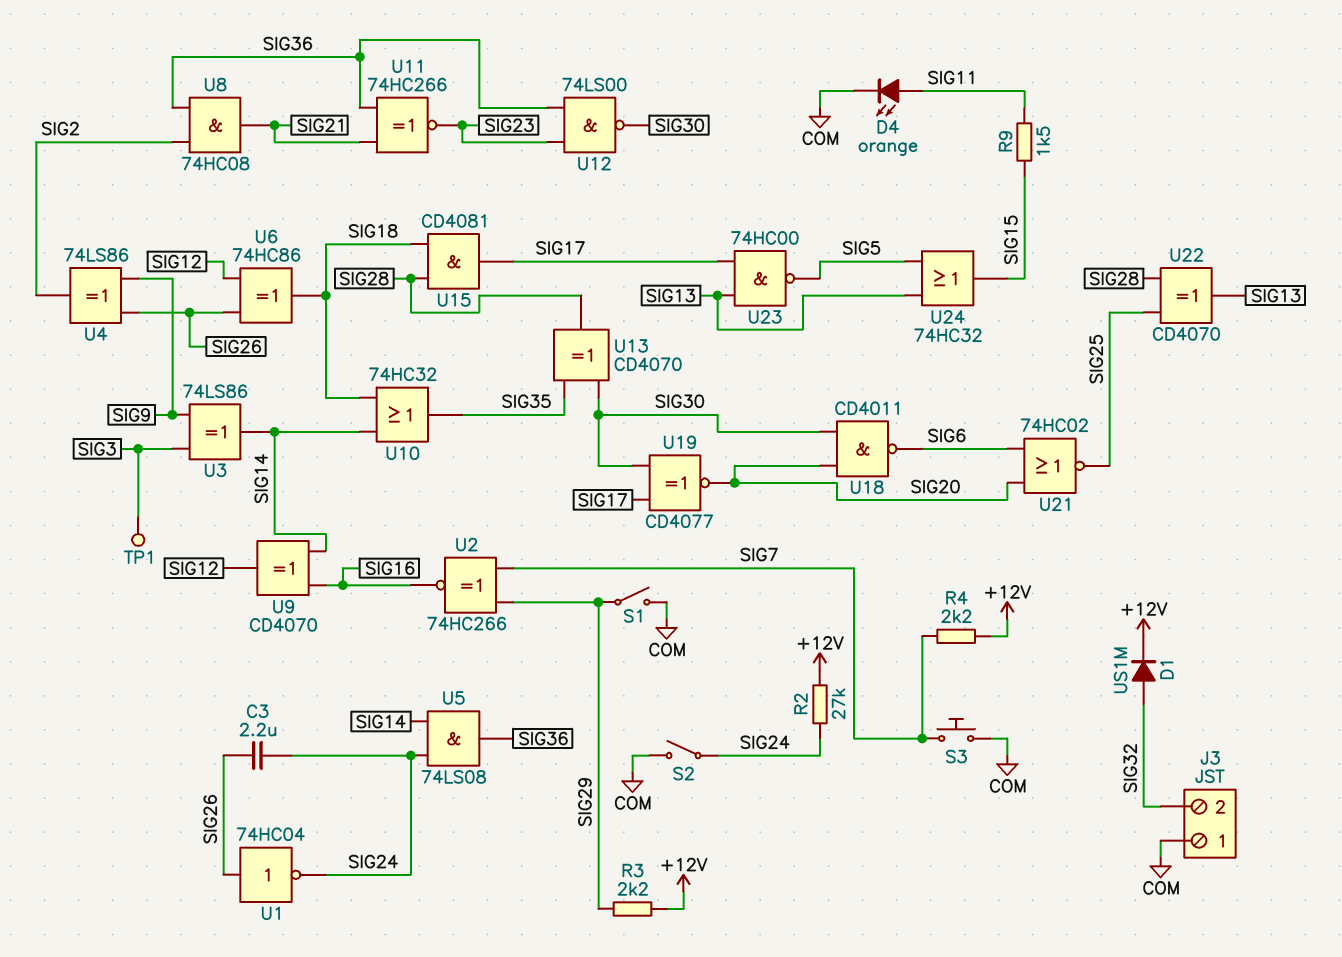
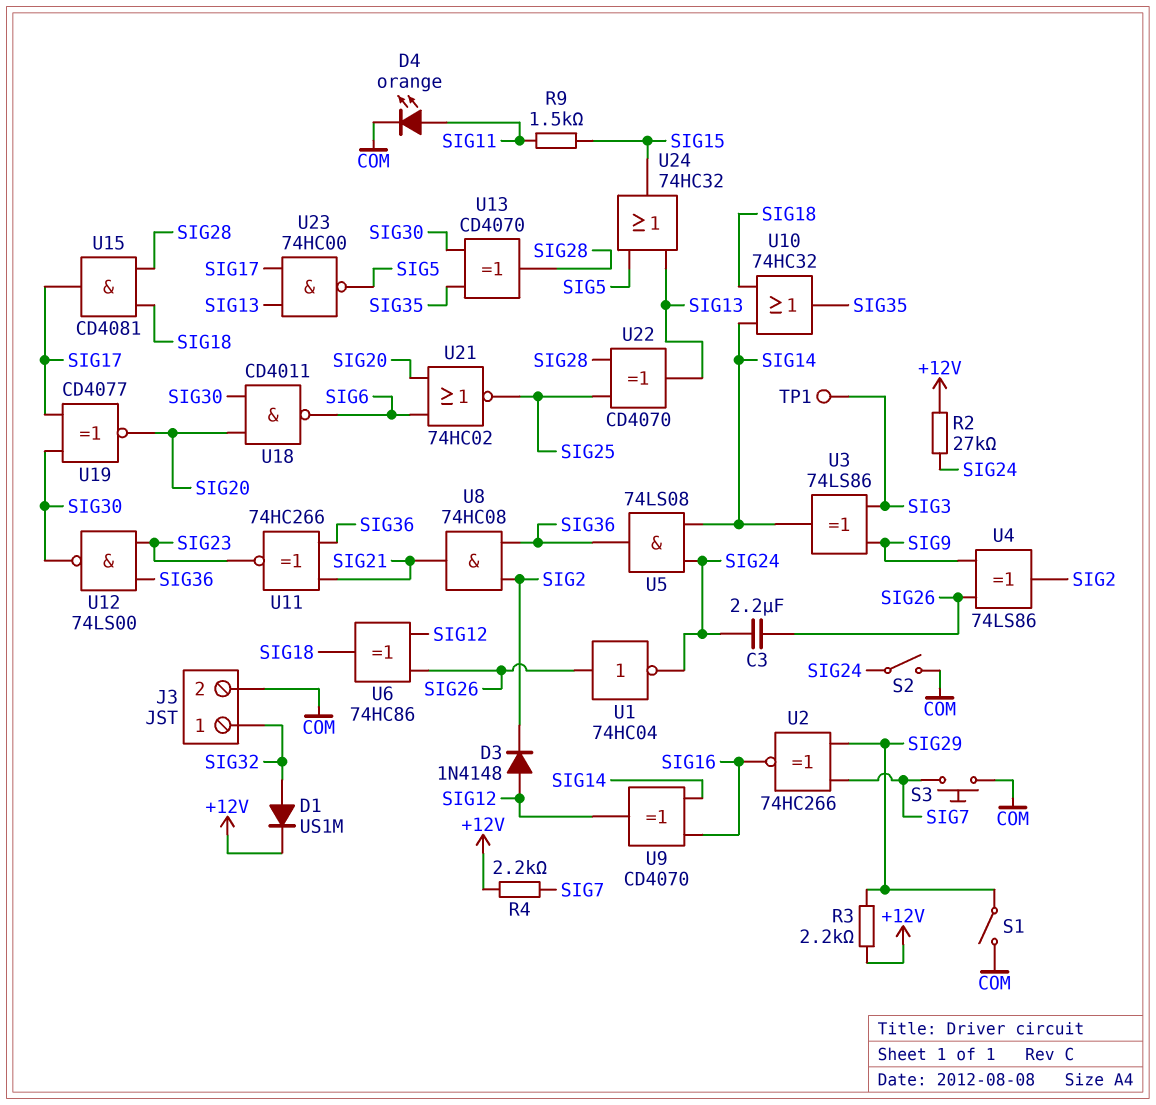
D3: none -> diode 1N4148 (A SIG12, K SIG2)
J3 pin 1: COM -> SIG32
J3 pin 2: SIG32 -> COM

